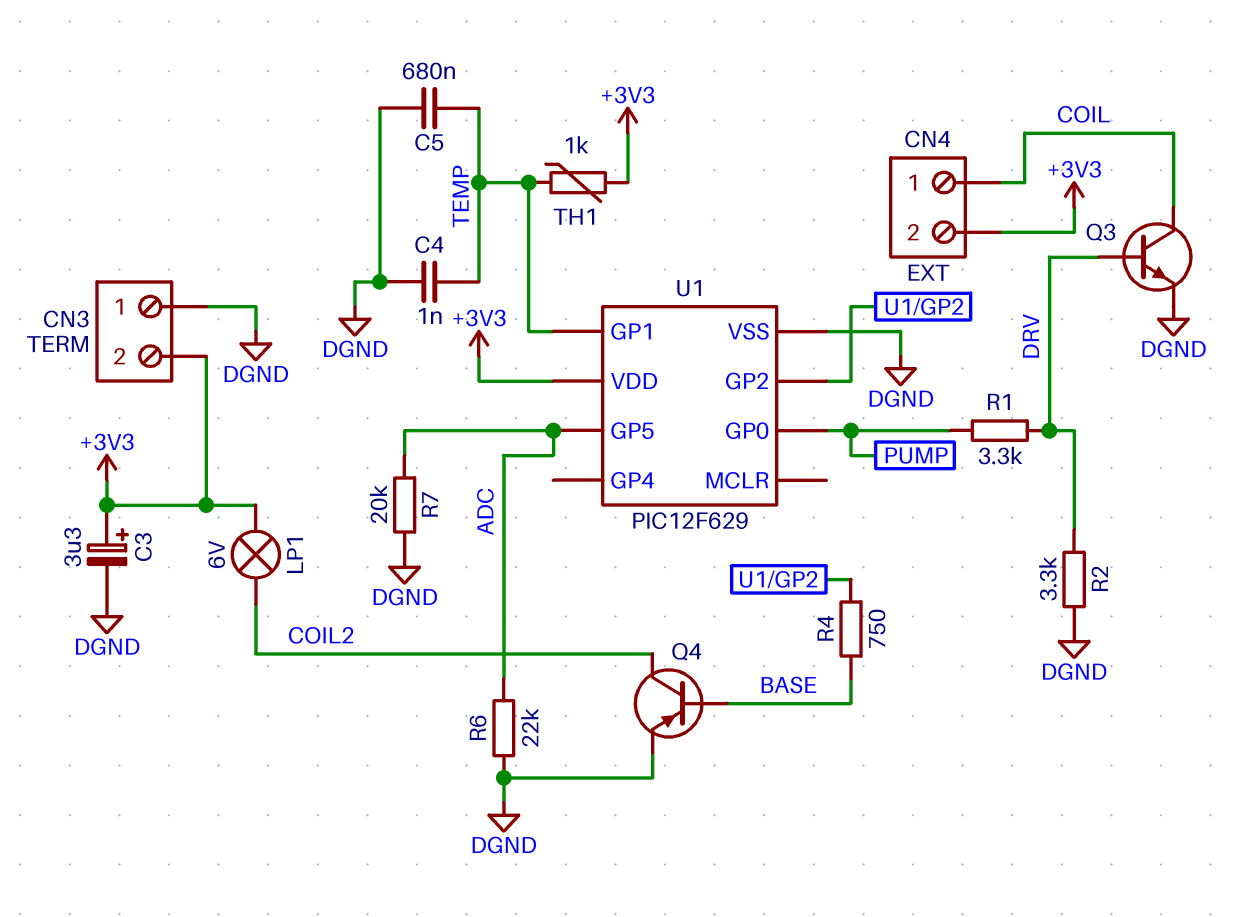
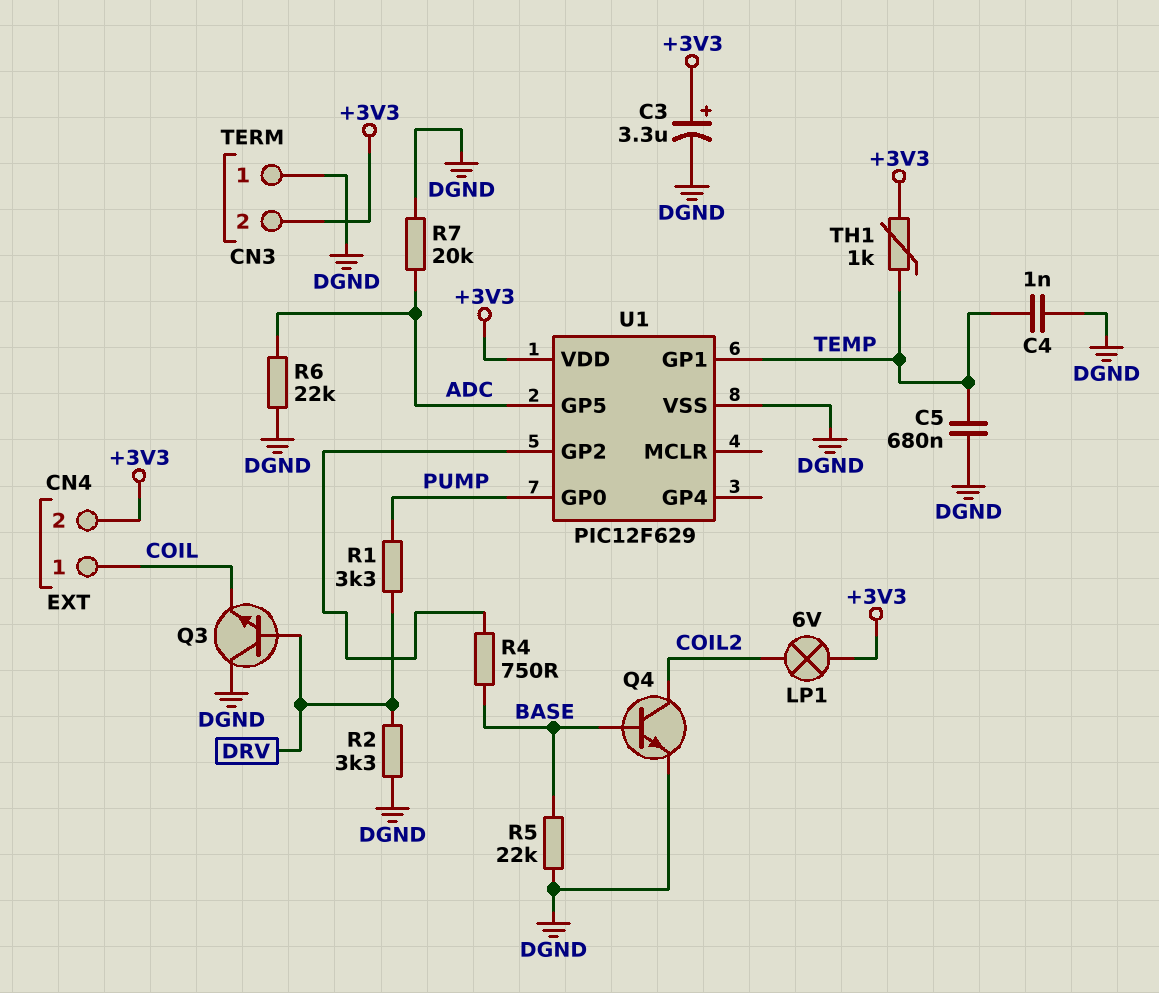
Q3: NPN (B DRV, C COIL, E DGND) -> NPN (B DRV, C DGND, E COIL)
Q4: PNP (B BASE, C COIL2, E DGND) -> NPN (B BASE, C COIL2, E DGND)
R5: none -> 22k (BASE, DGND)

